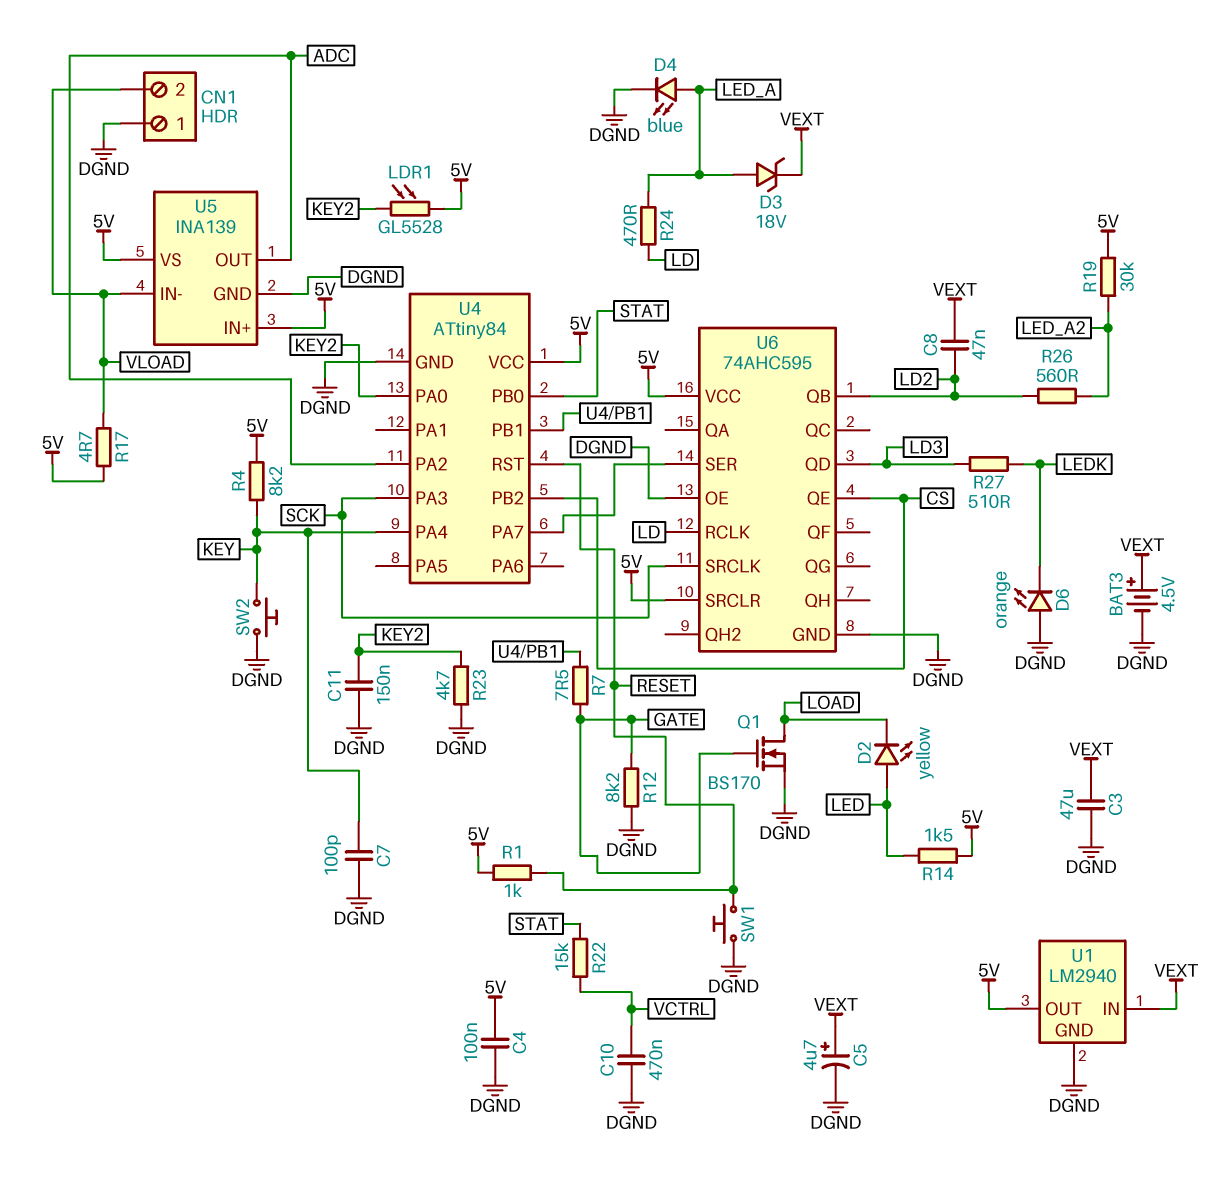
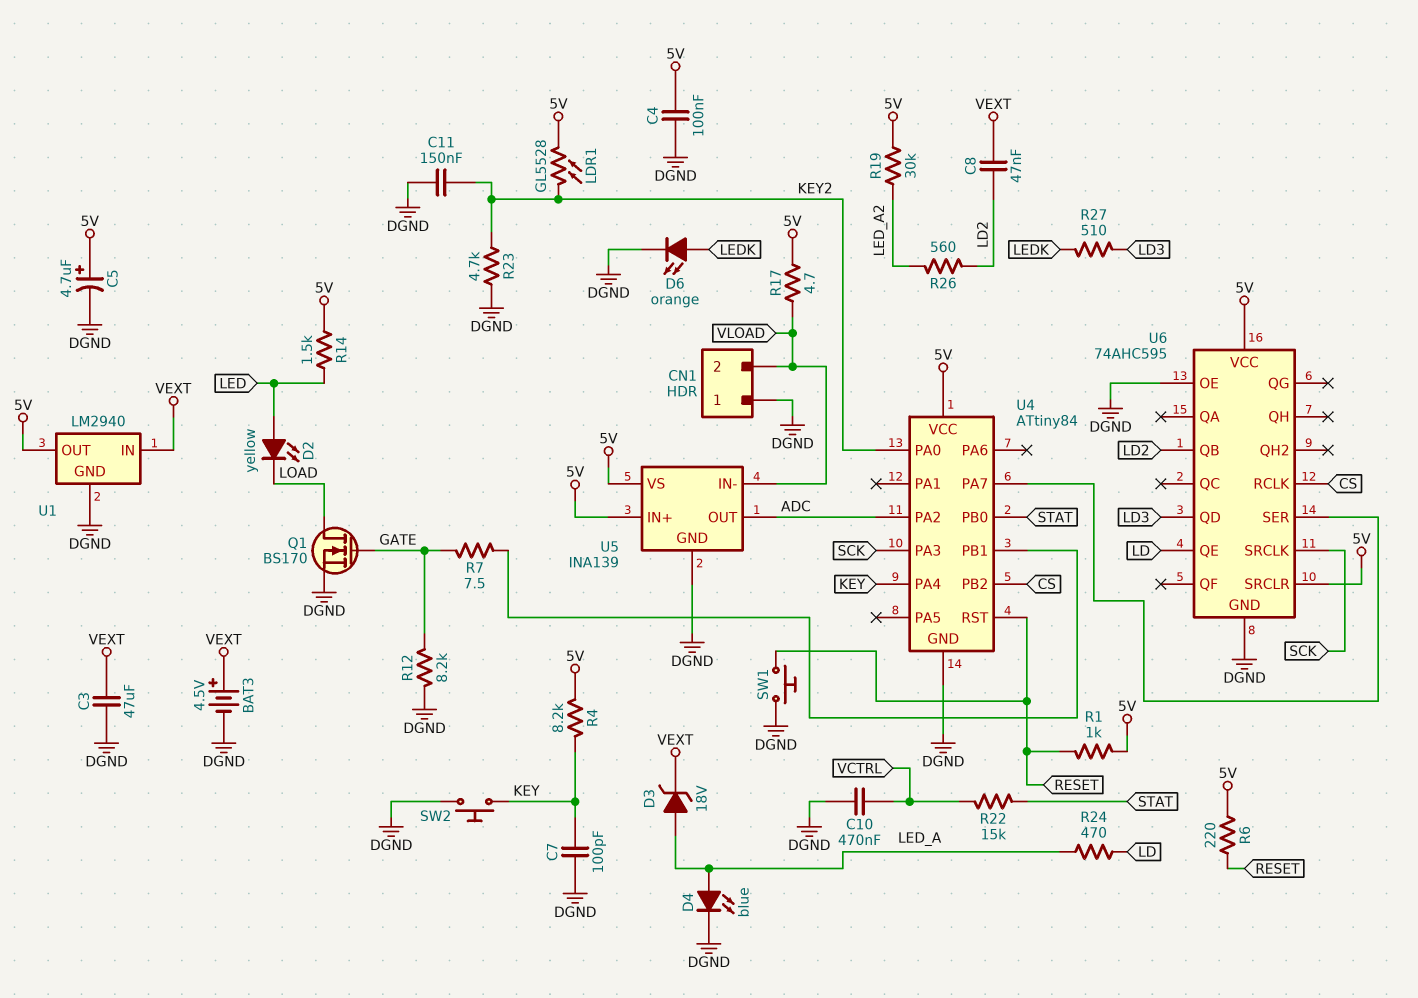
C5: 4.7uF (plus VEXT, minus DGND) -> 4.7uF (plus 5V, minus DGND)
D6: LED orange (A DGND, K LEDK) -> LED orange (A LEDK, K DGND)
R6: none -> 220 (5V, RESET)
U6 pin QE: CS -> LD
U6 pin RCLK: LD -> CS

